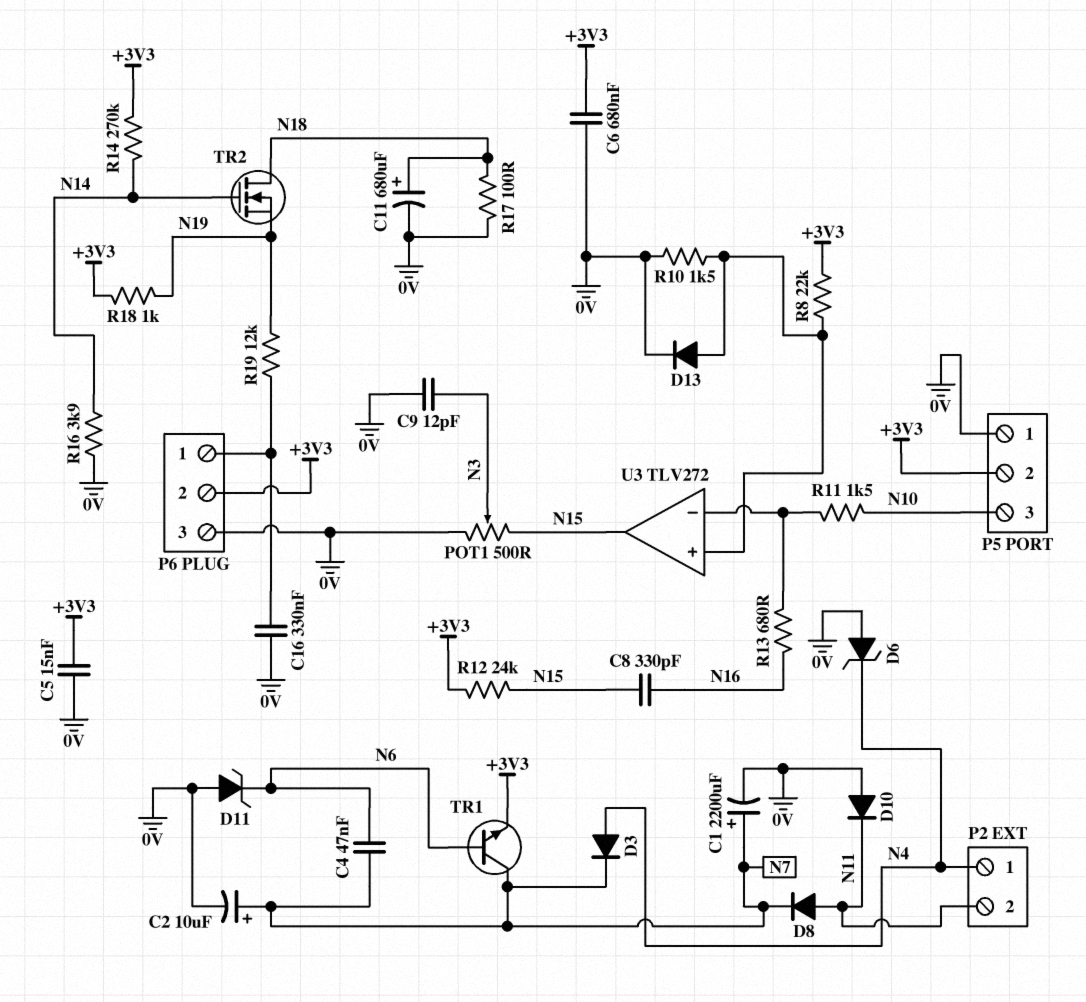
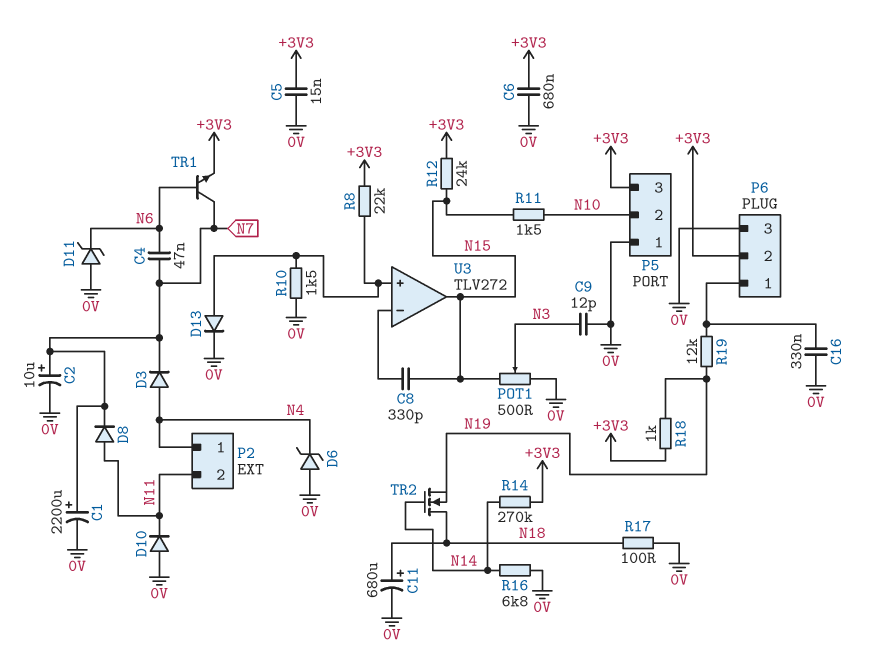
C8: 330pF (N15, N16) -> 330pF (N15, U3/in-)
P5 pin 2: +3V3 -> N10
P5 pin 3: N10 -> +3V3
R11: 1.5k (N10, U3/in-) -> 1.5k (N10, N15)
R13: 680 (N16, U3/in-) -> none
R16: 3.9k (0V, N14) -> 6.8k (0V, N14)

